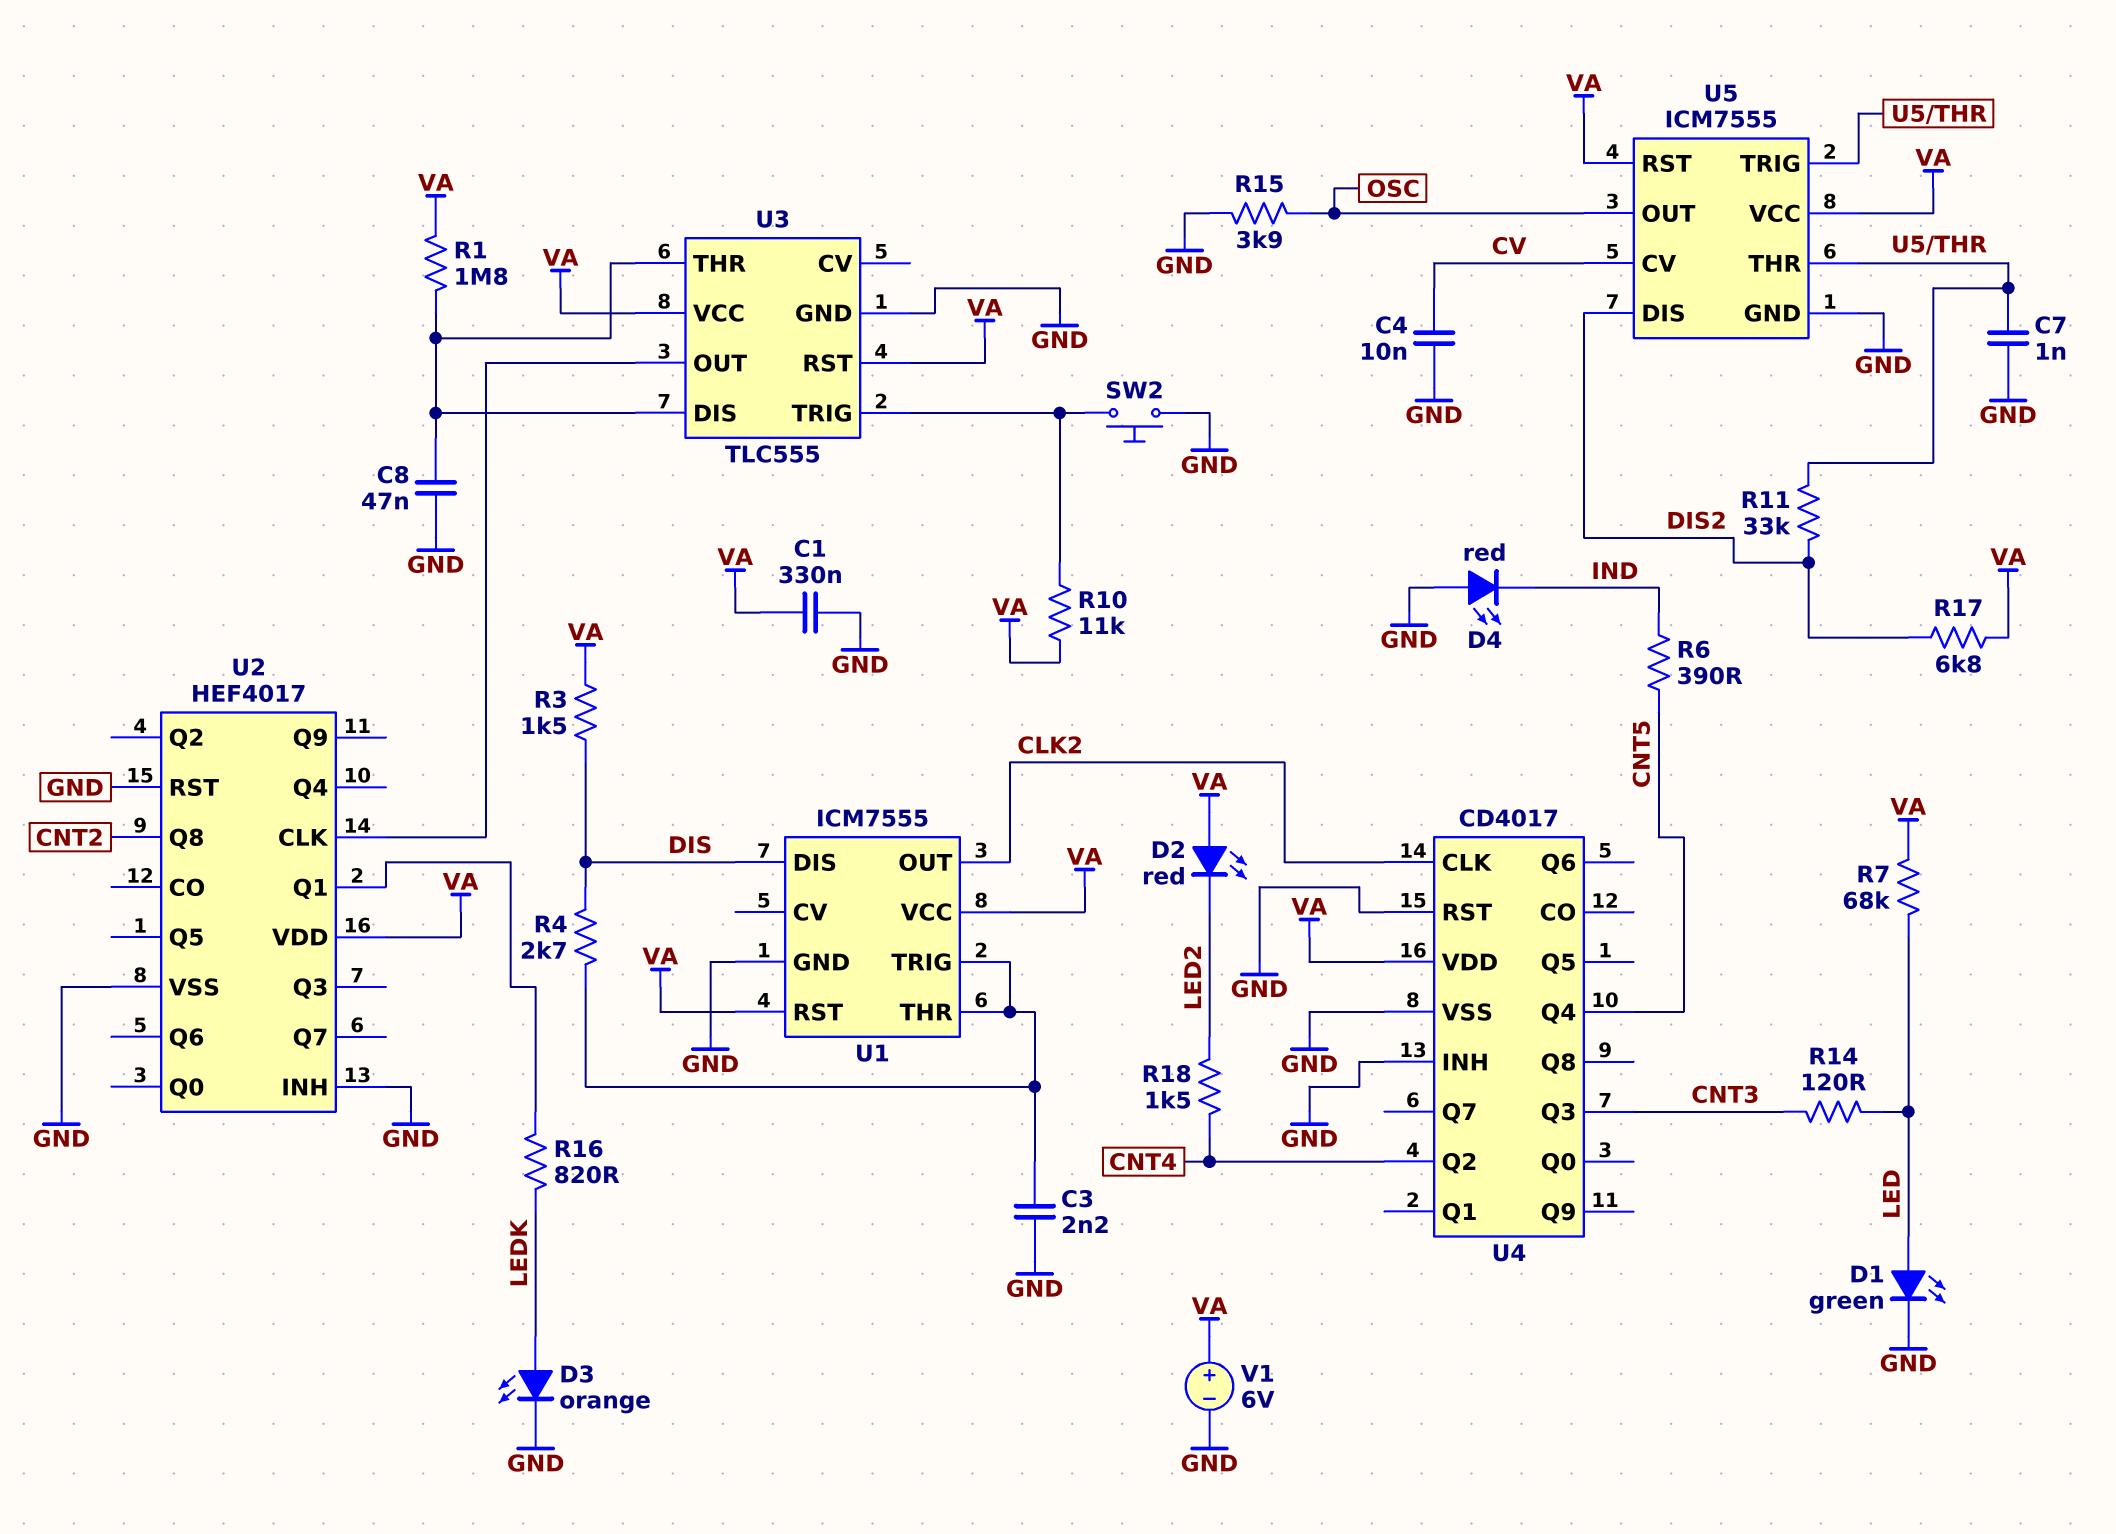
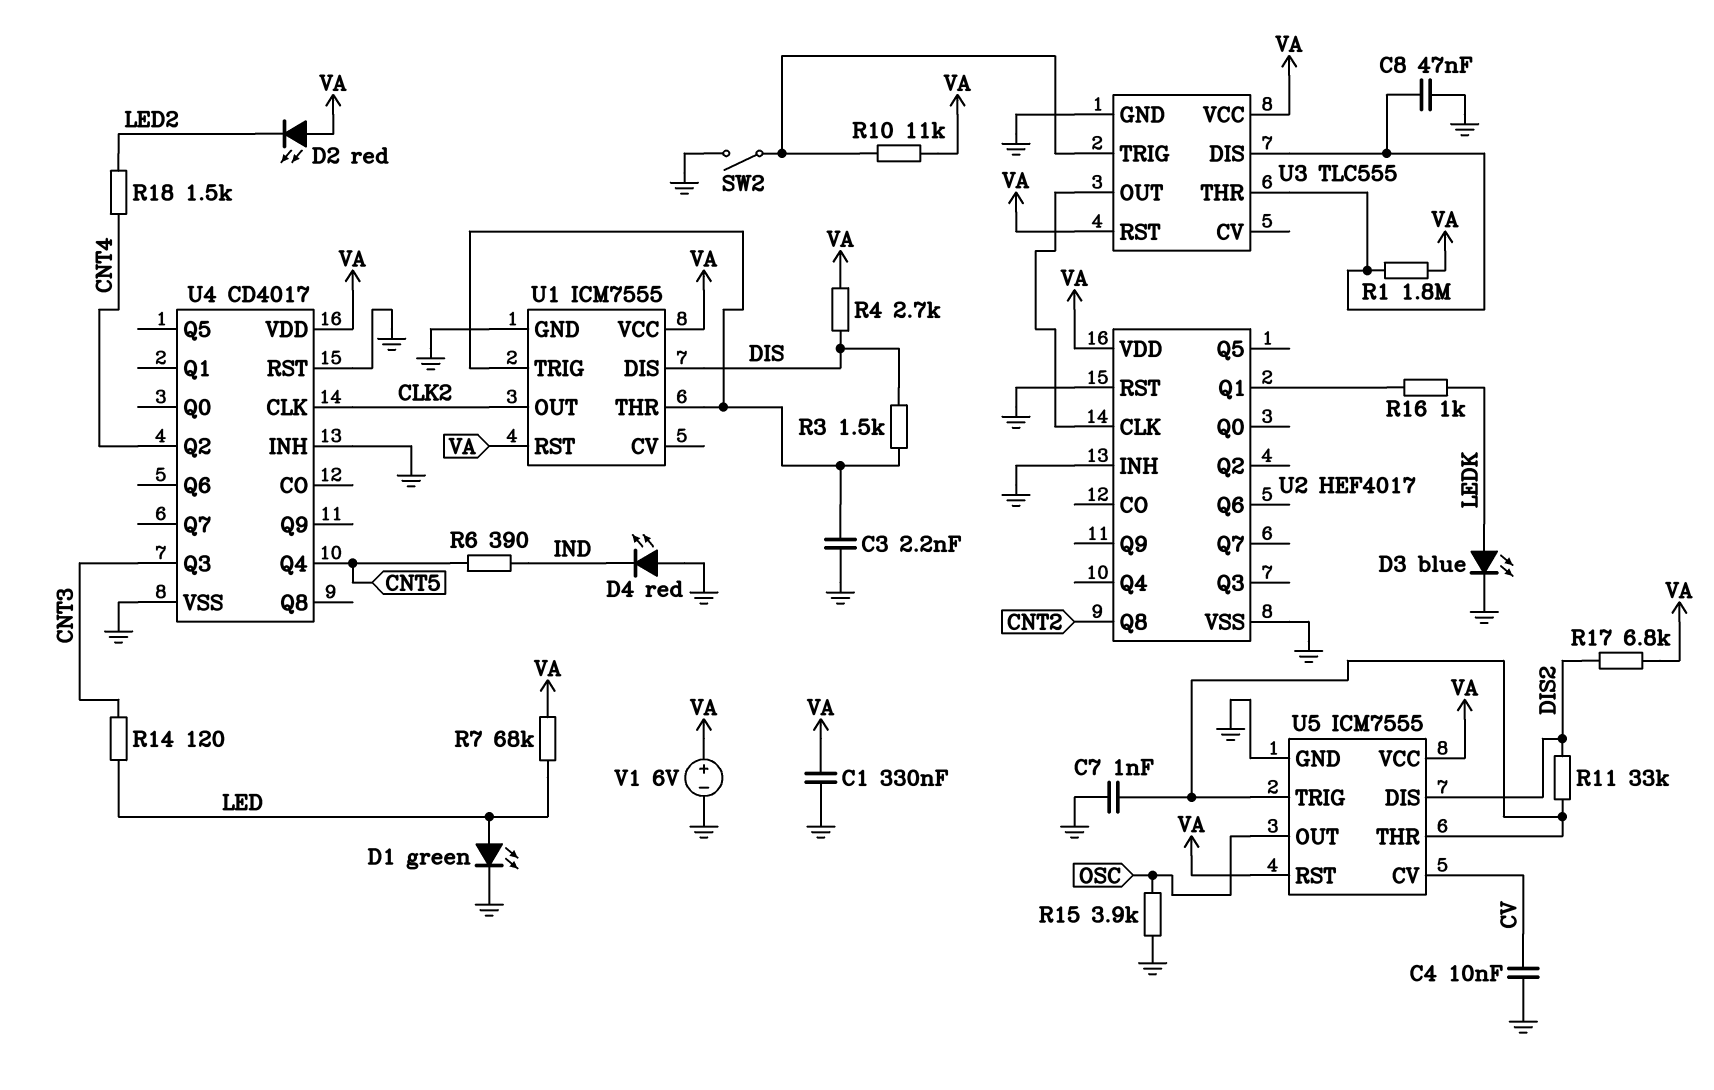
D3: LED orange (A LEDK, K GND) -> LED blue (A LEDK, K GND)
R3: 1.5k (DIS, VA) -> 1.5k (DIS, U1/THR)
R4: 2.7k (DIS, U1/THR) -> 2.7k (DIS, VA)
R16: 820 (LEDK, U2/Q1) -> 1k (LEDK, U2/Q1)
SW2: button (GND, U3/TRIG) -> switch (GND, U3/TRIG)

